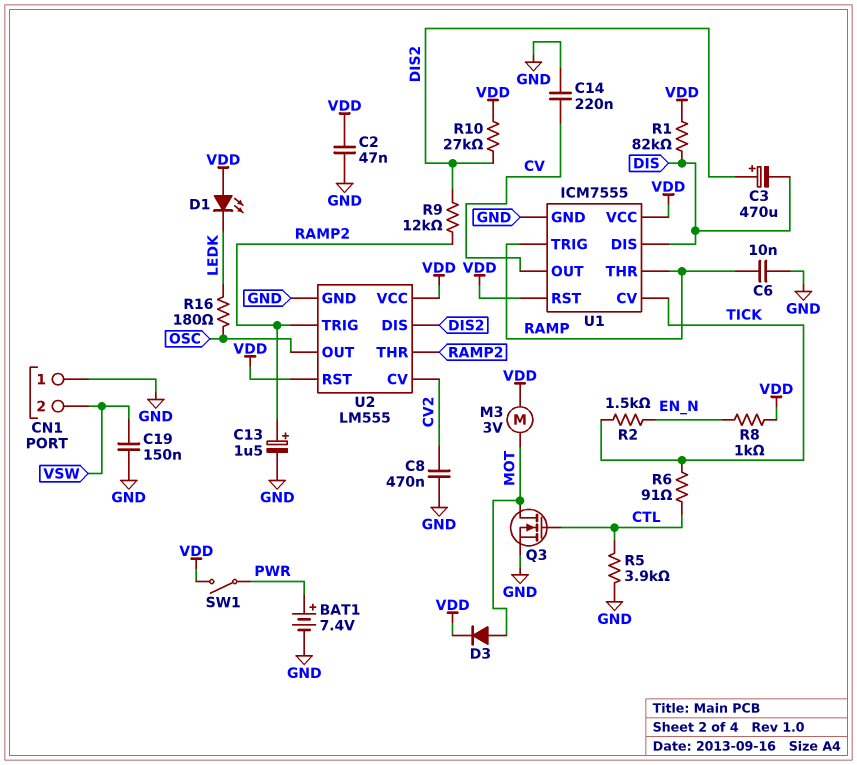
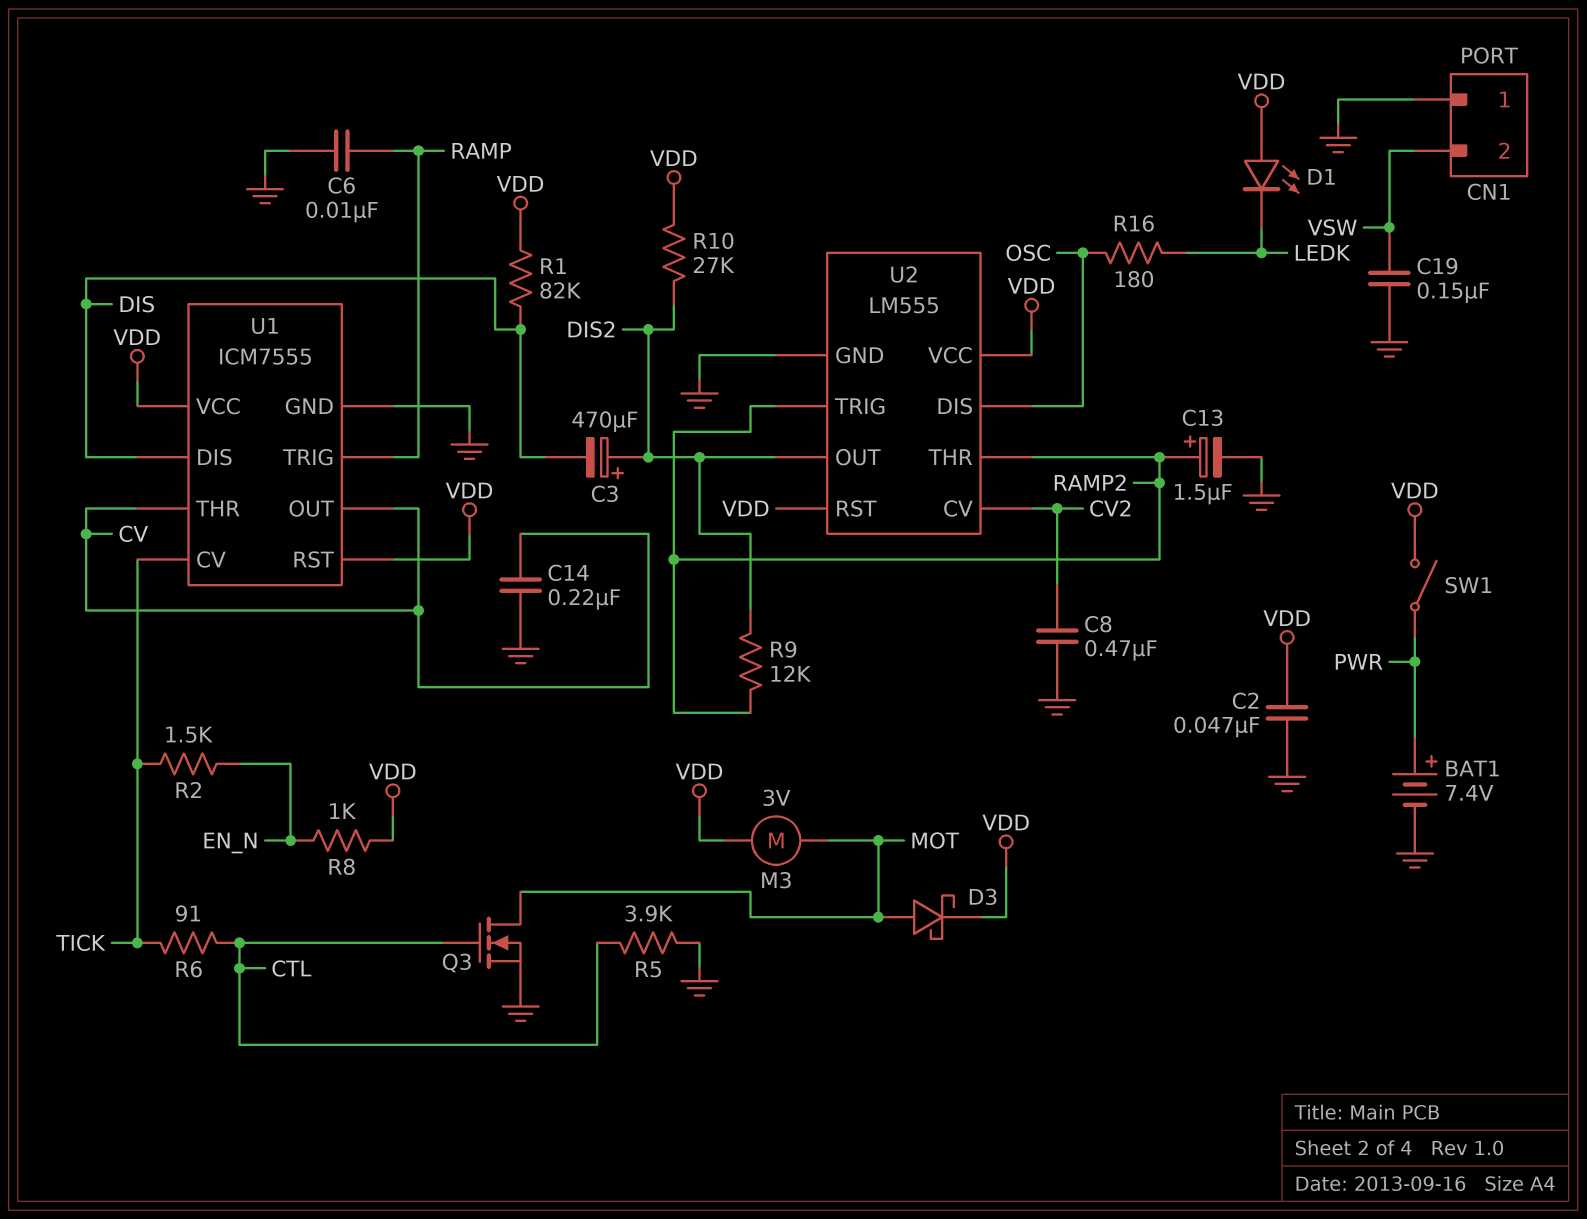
D3: diode (A MOT, K VDD) -> schottky (A MOT, K VDD)
U1 pin THR: RAMP -> CV
U2 pin DIS: DIS2 -> OSC
U2 pin OUT: OSC -> DIS2

